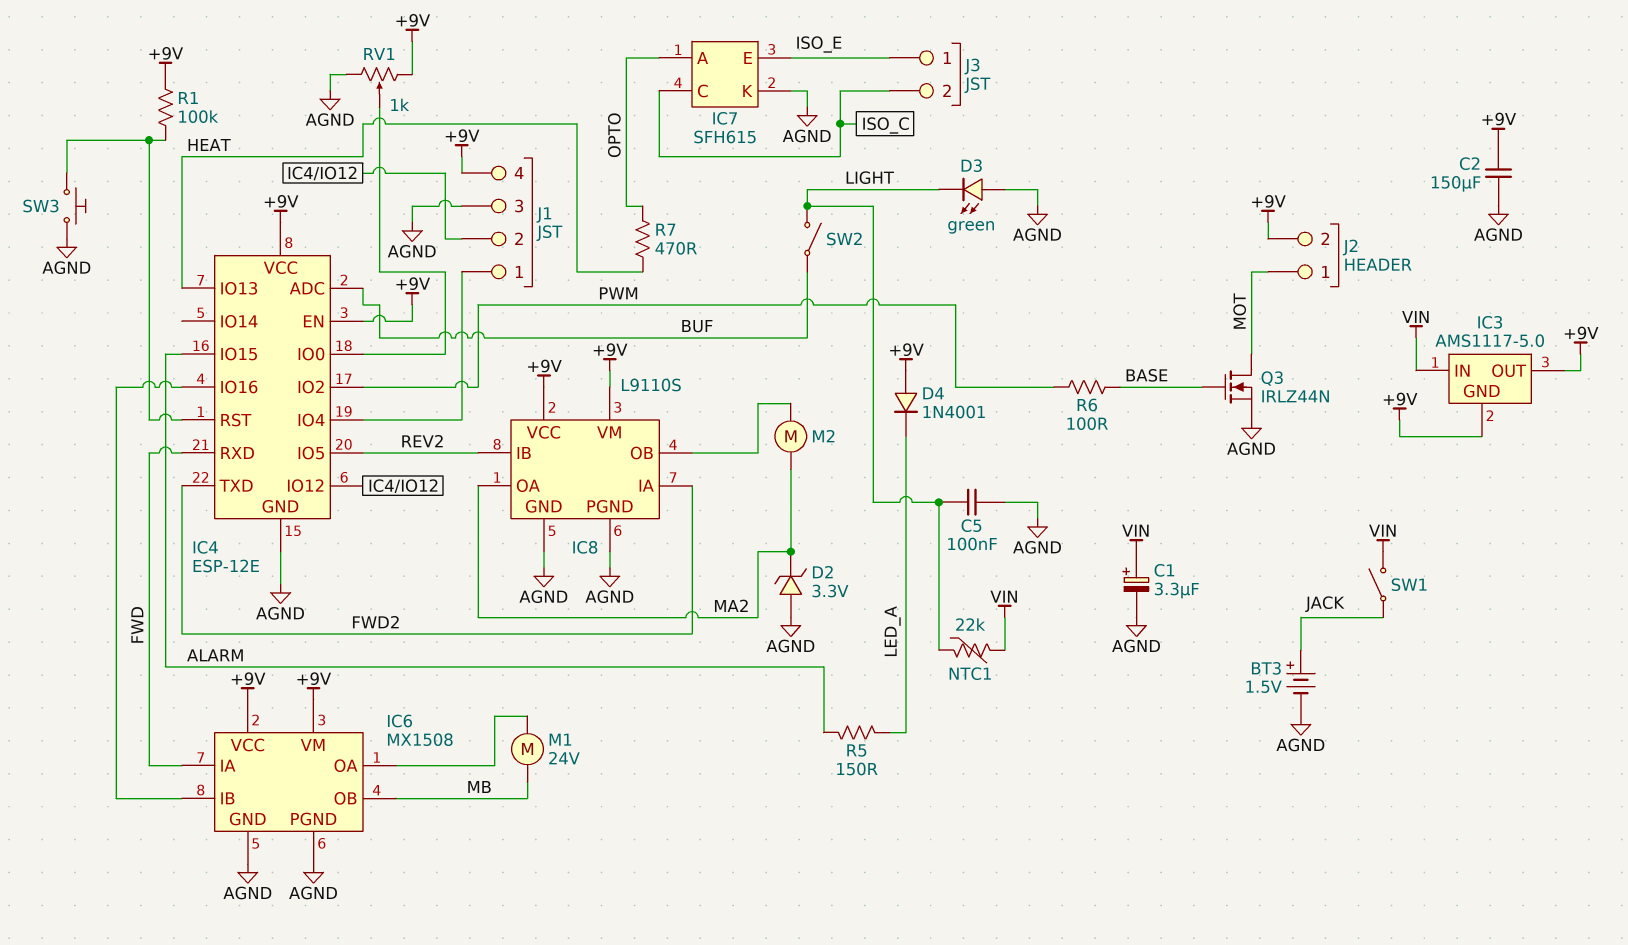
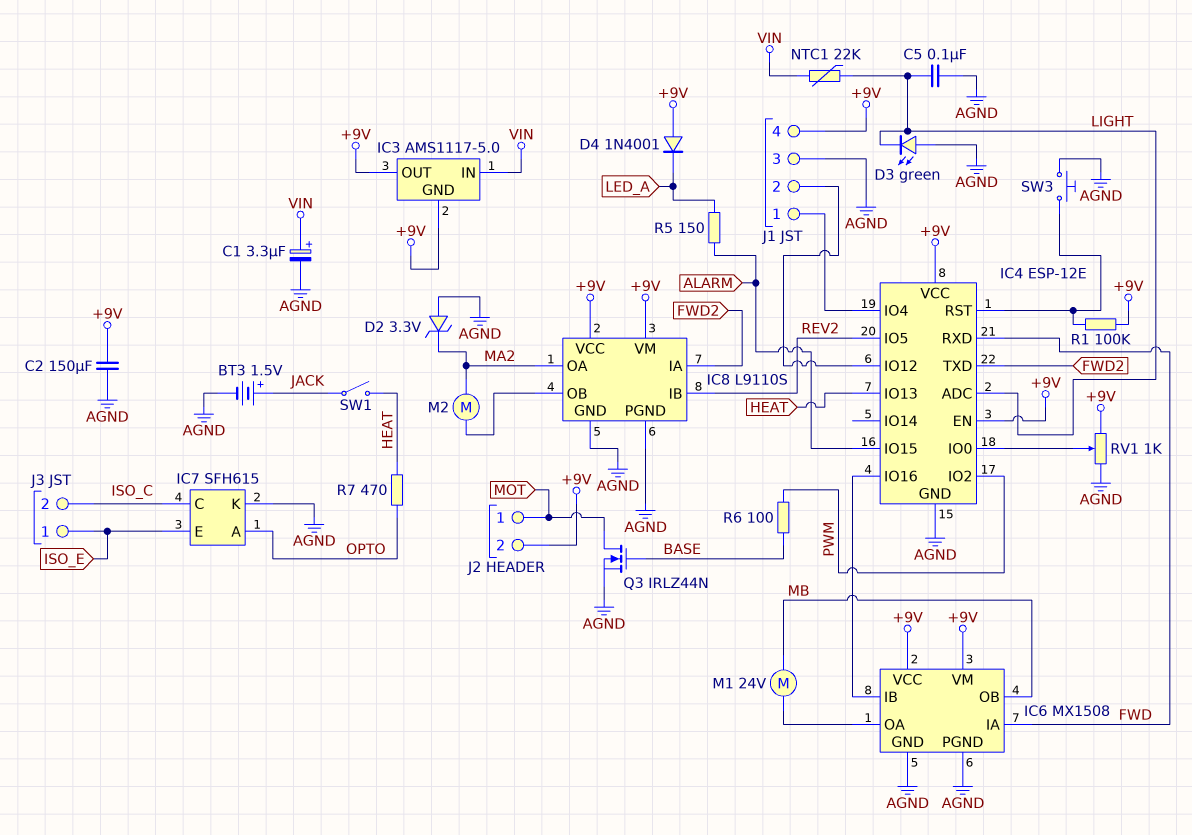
IC4 pin ADC: BUF -> LIGHT
SW1: switch (JACK, VIN) -> switch (HEAT, JACK)
SW2: switch (BUF, LIGHT) -> none

